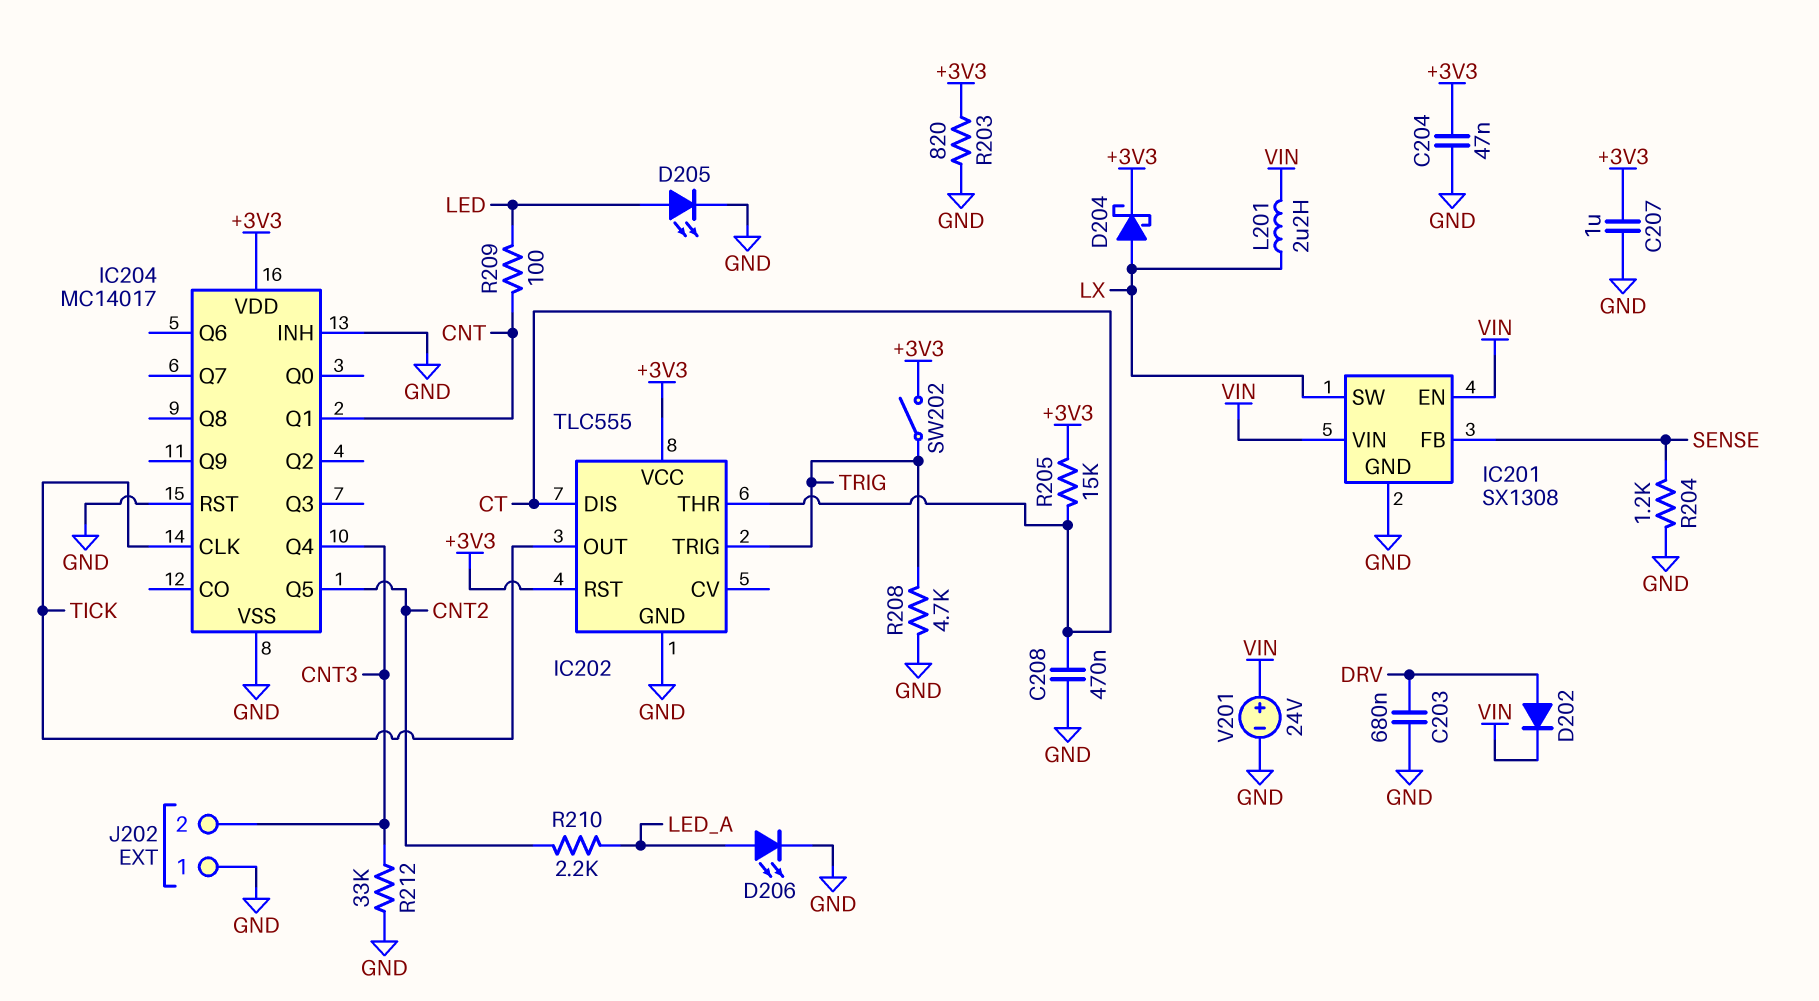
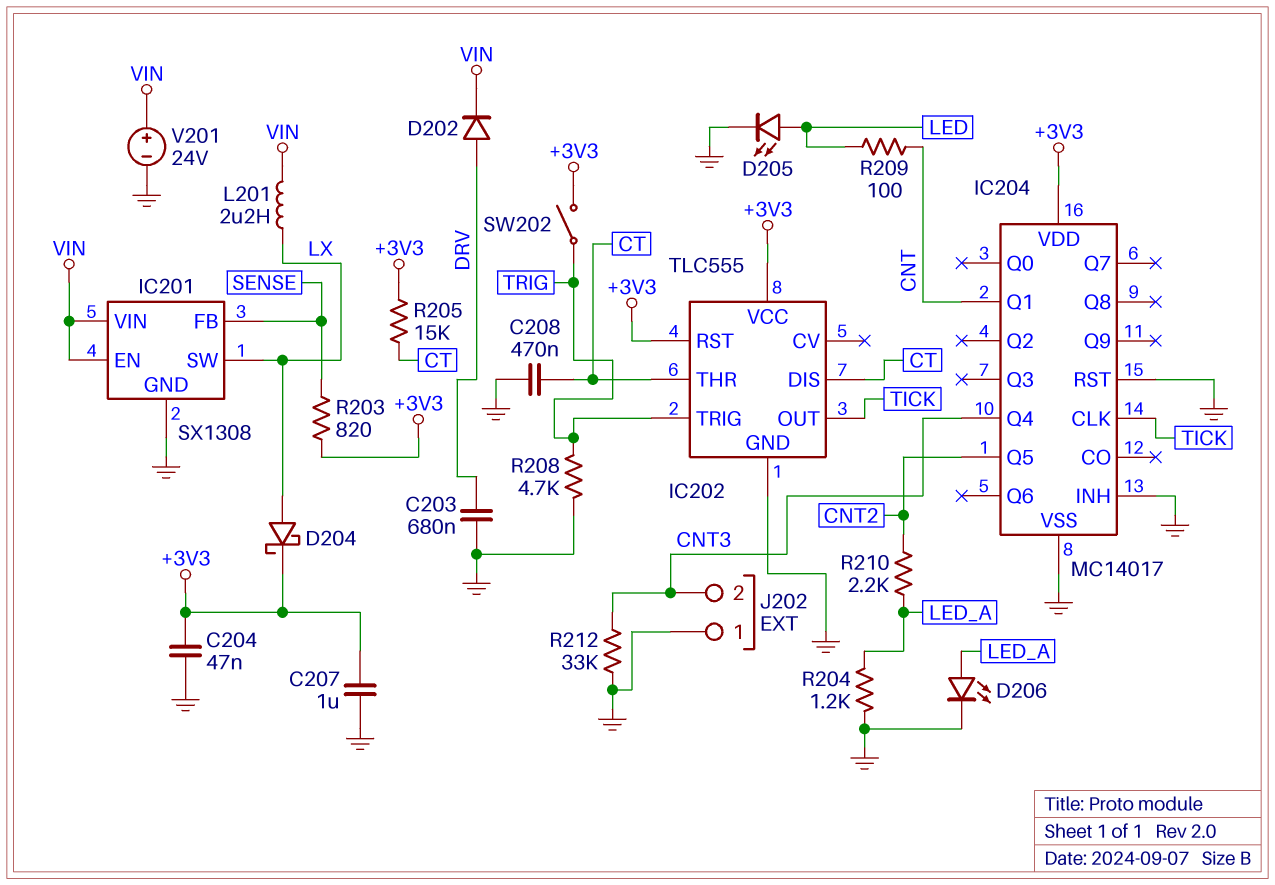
R203: 820 (+3V3, GND) -> 820 (+3V3, SENSE)
R204: 1.2k (GND, SENSE) -> 1.2k (GND, LED_A)

